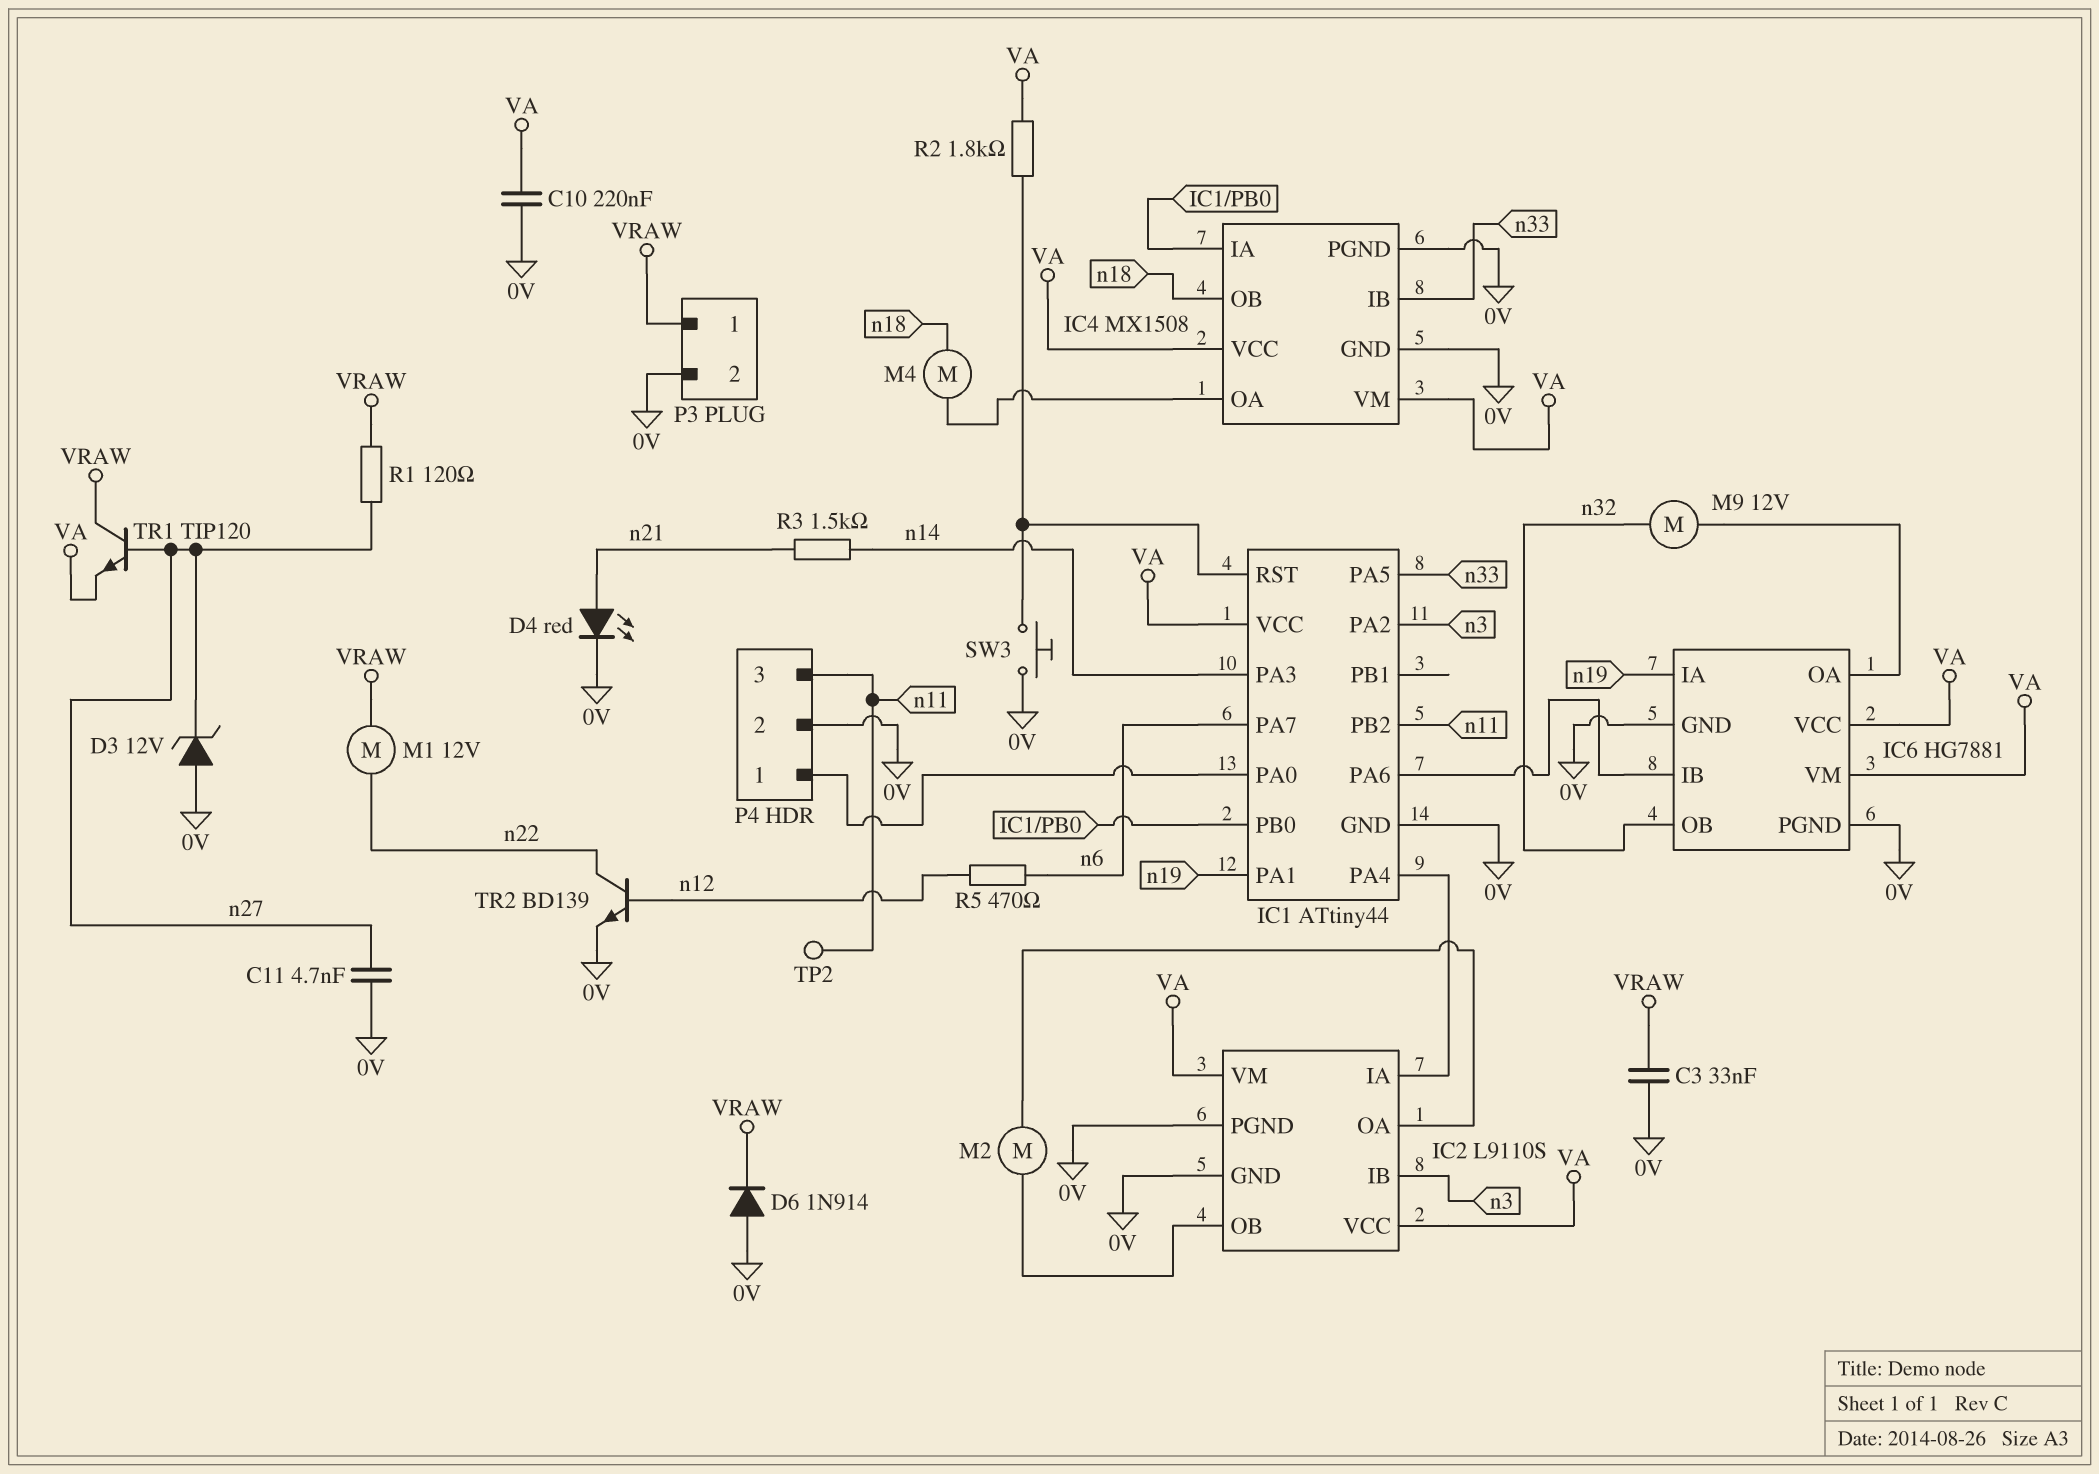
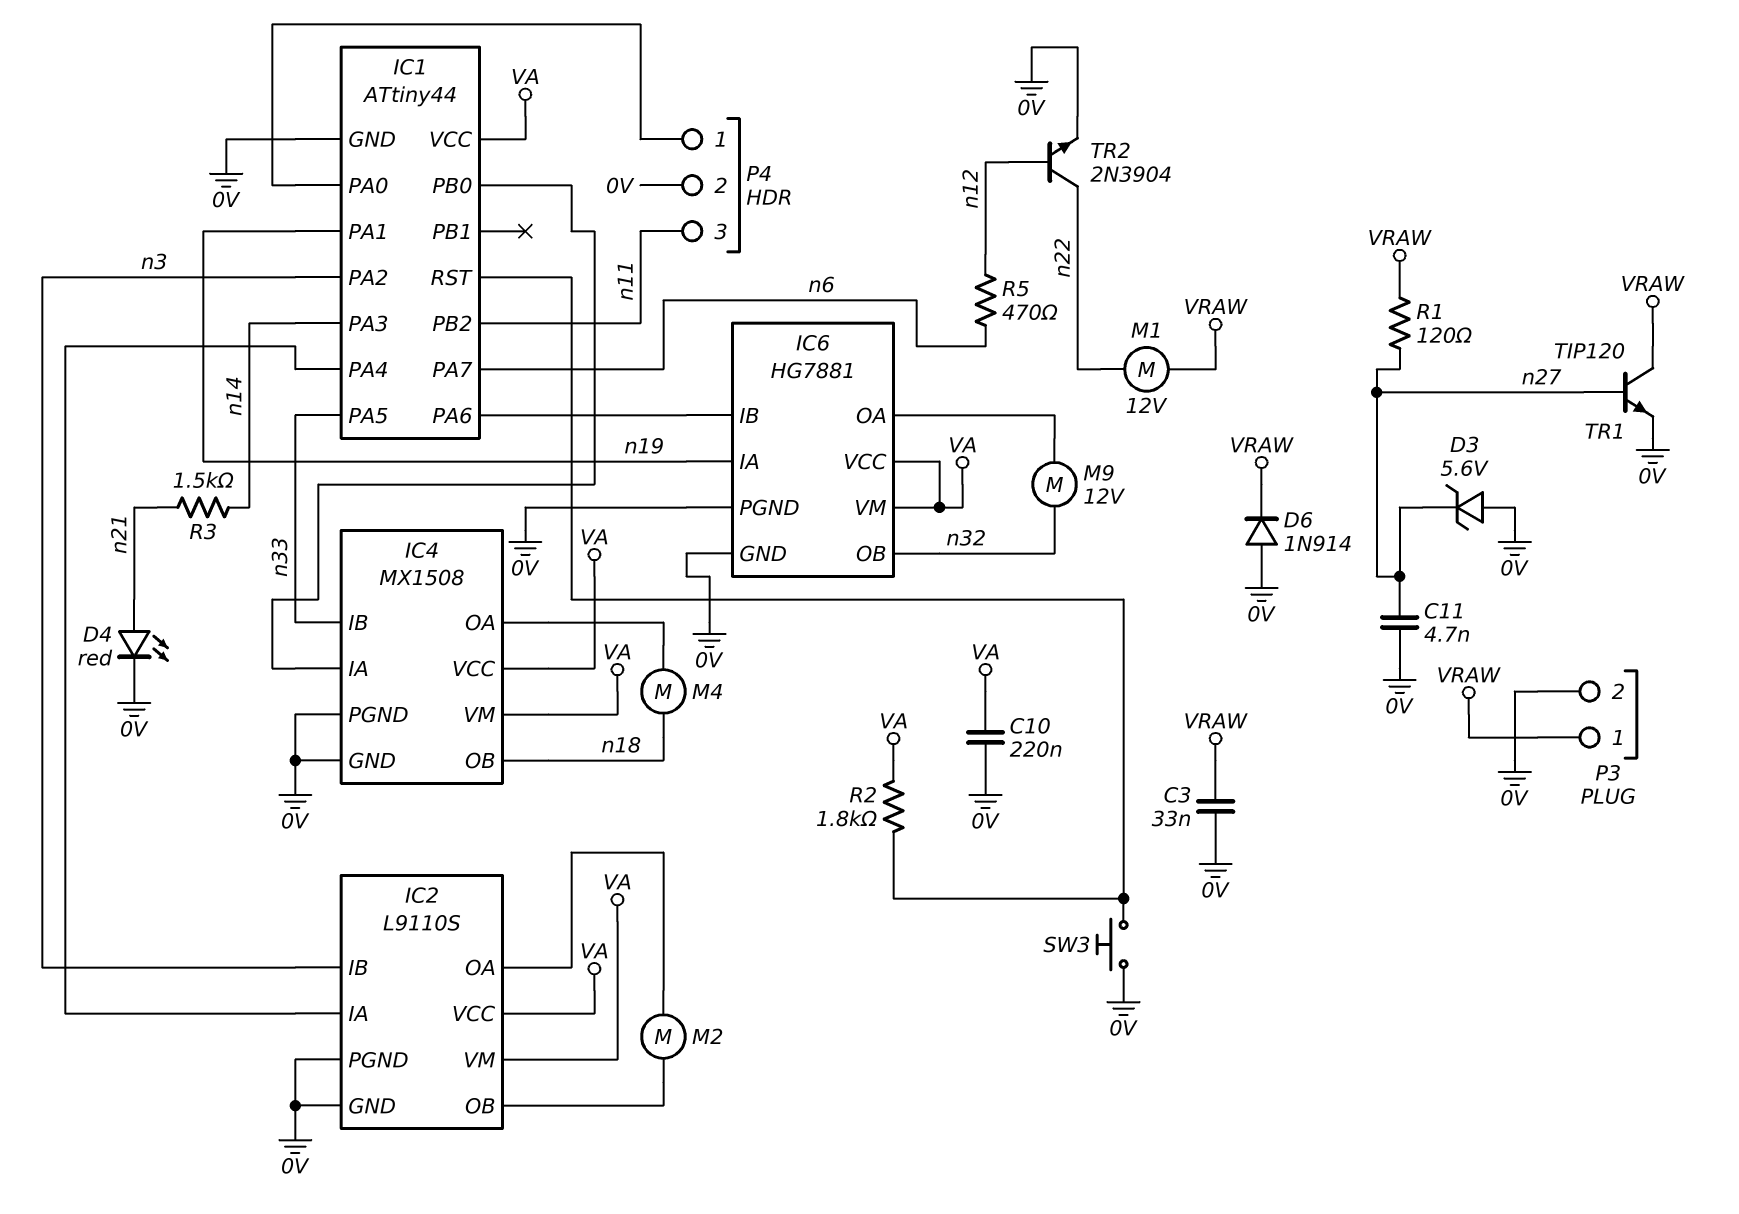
D3: zener 12V (A 0V, K n27) -> zener 5.6V (A 0V, K n27)
TP2: test point (n11) -> none
TR1: NPN TIP120 (B n27, C VRAW, E VA) -> NPN TIP120 (B n27, C VRAW, E 0V)
TR2: NPN BD139 (B n12, C n22, E 0V) -> NPN 2N3904 (B n12, C n22, E 0V)

